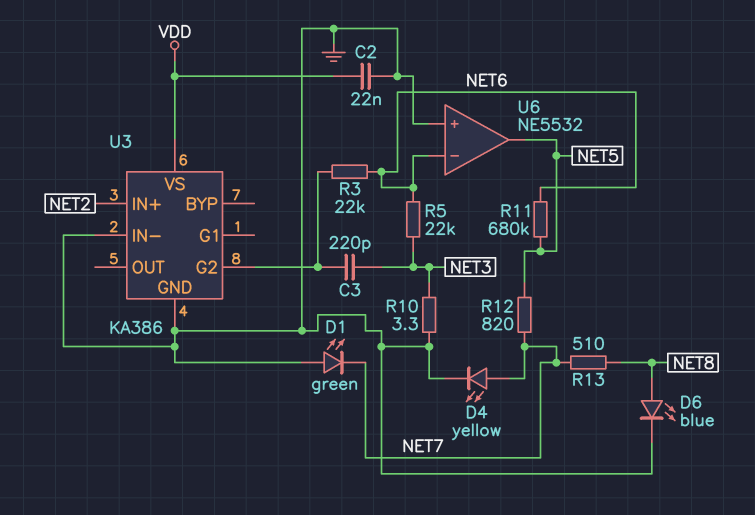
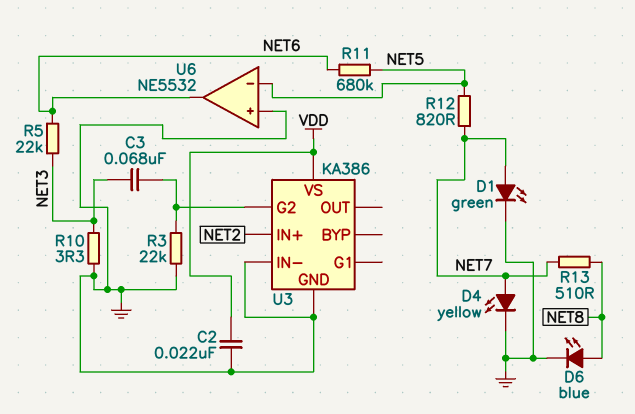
C3: 220pF (NET3, U3/G2) -> 68nF (NET3, U3/G2)
D1: LED green (A GND, K NET7) -> LED green (A NET7, K GND)
R3: 22k (NET6, U3/G2) -> 22k (GND, U3/G2)
U6 pin in-: NET6 -> NET5
U6 pin out: NET5 -> NET6

